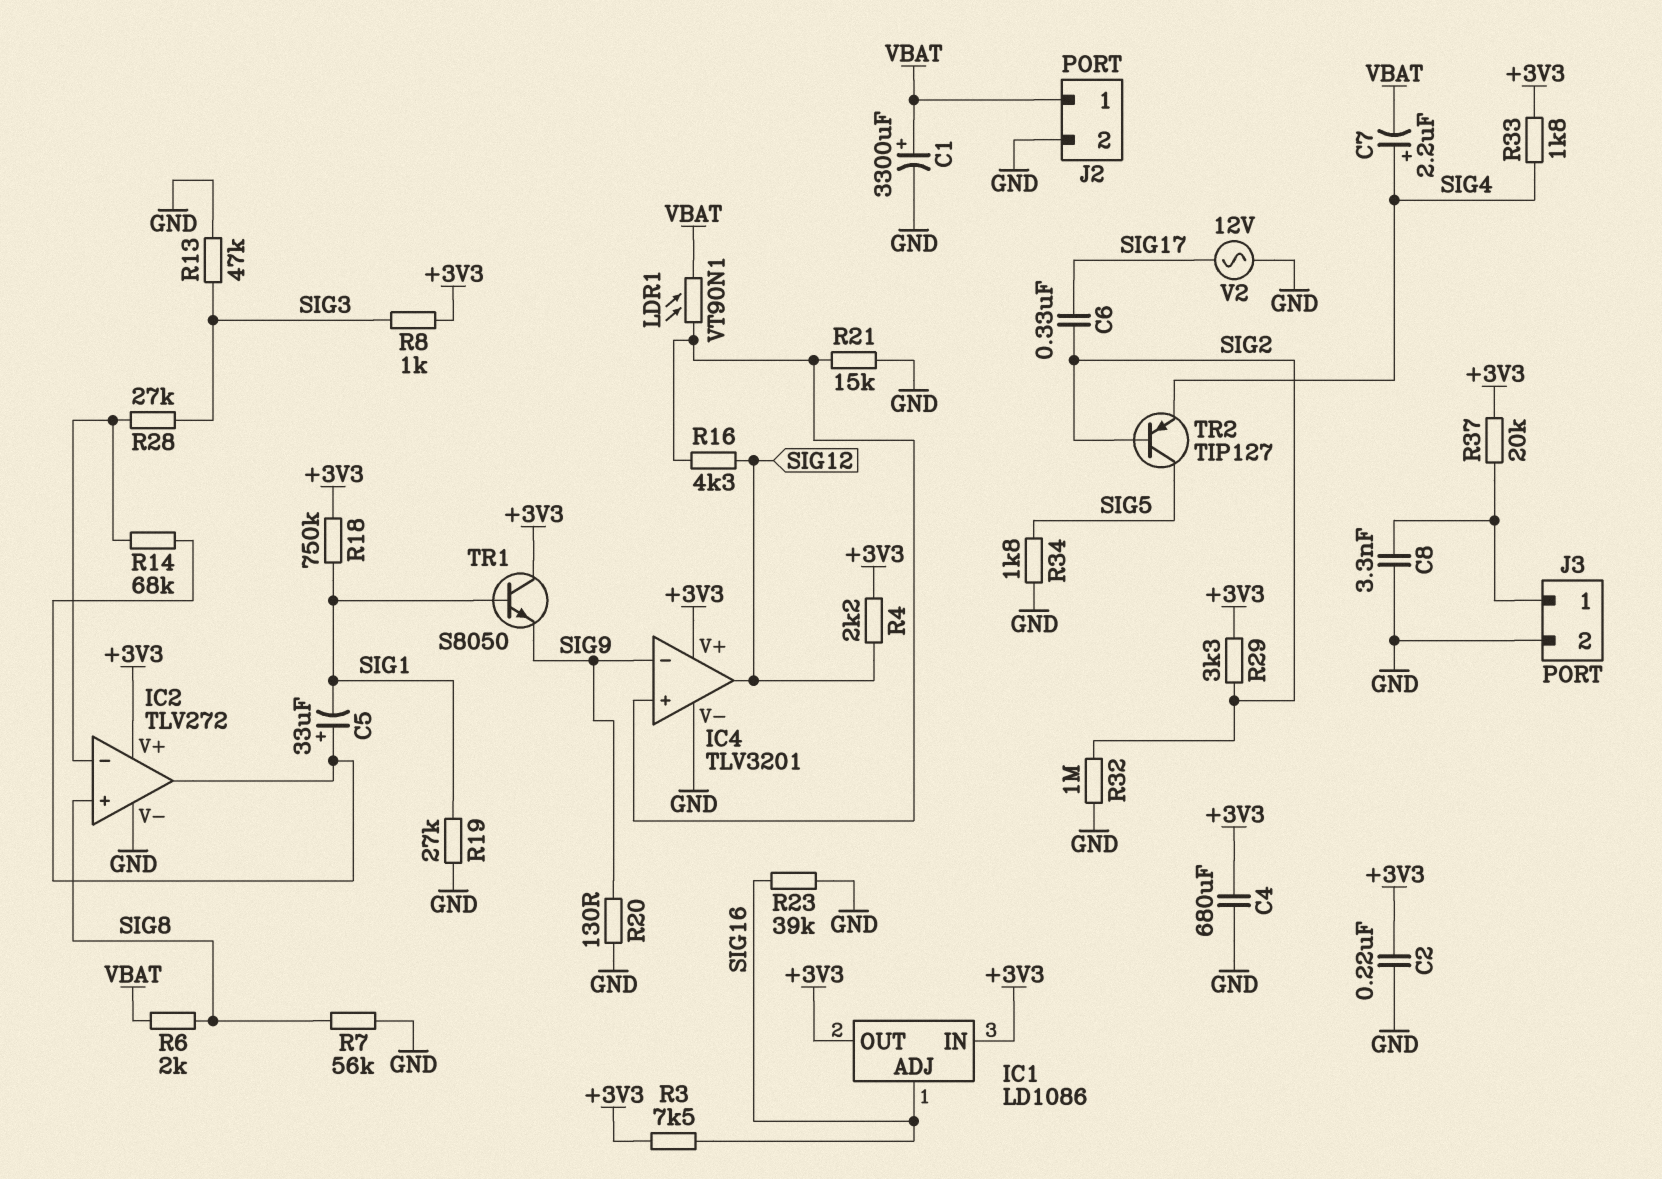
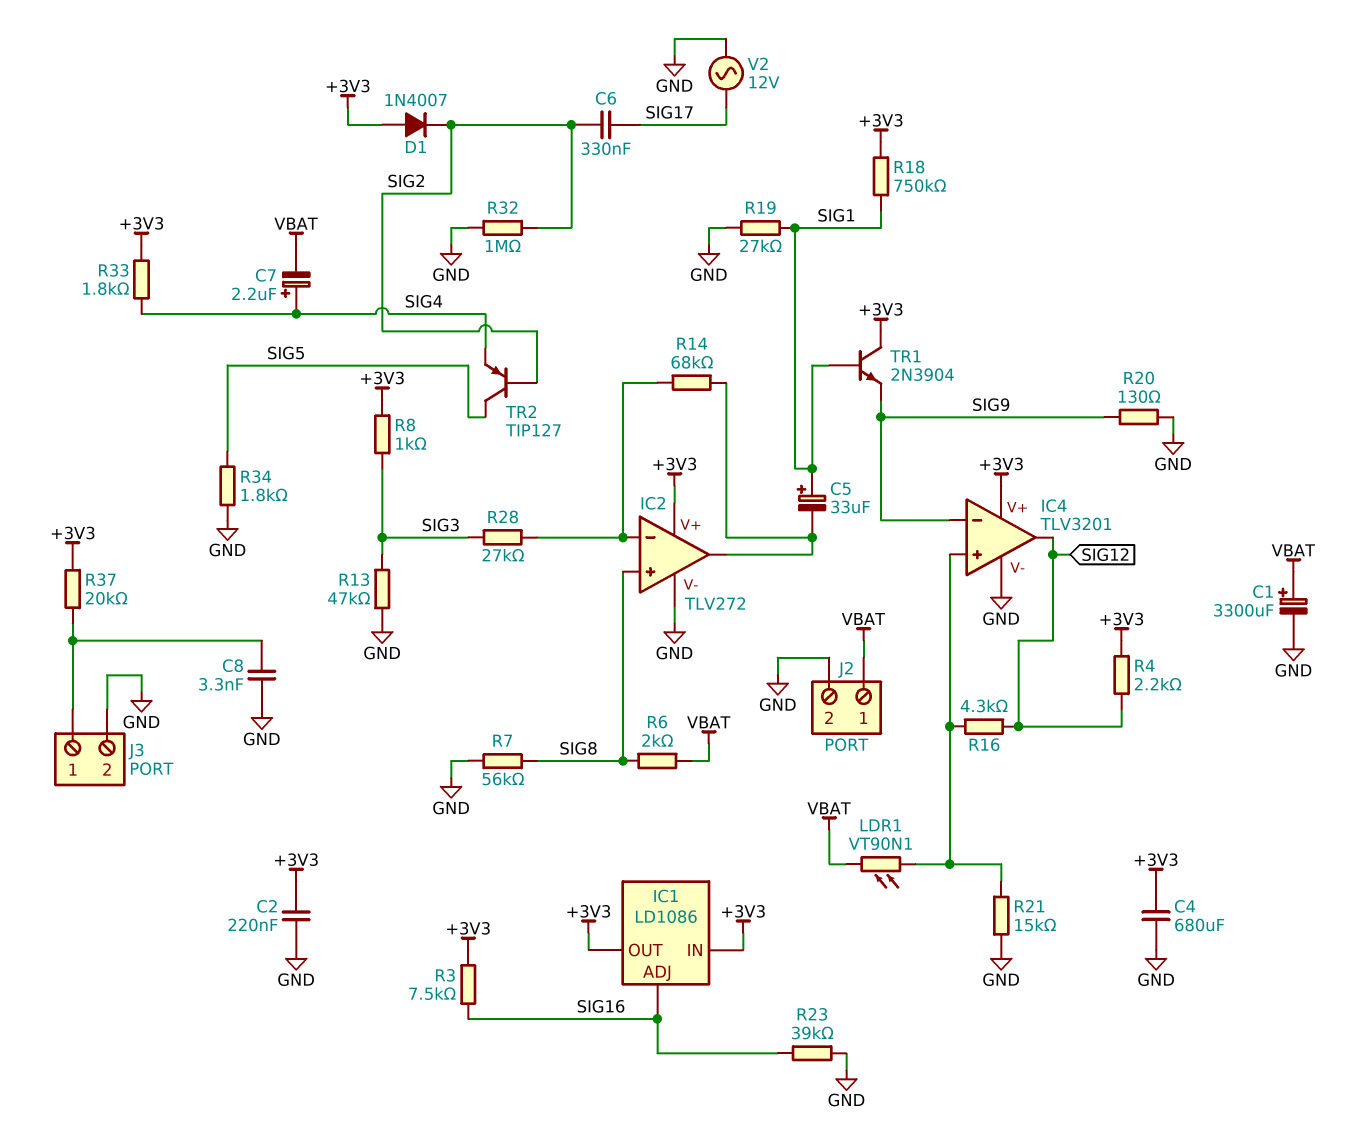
C5: 33uF (plus IC2/out, minus SIG1) -> 33uF (plus SIG1, minus IC2/out)
D1: none -> diode 1N4007 (A +3V3, K SIG2)
R29: 3.3k (+3V3, SIG2) -> none
TR1: NPN S8050 (B SIG1, C +3V3, E SIG9) -> NPN 2N3904 (B SIG1, C +3V3, E SIG9)

